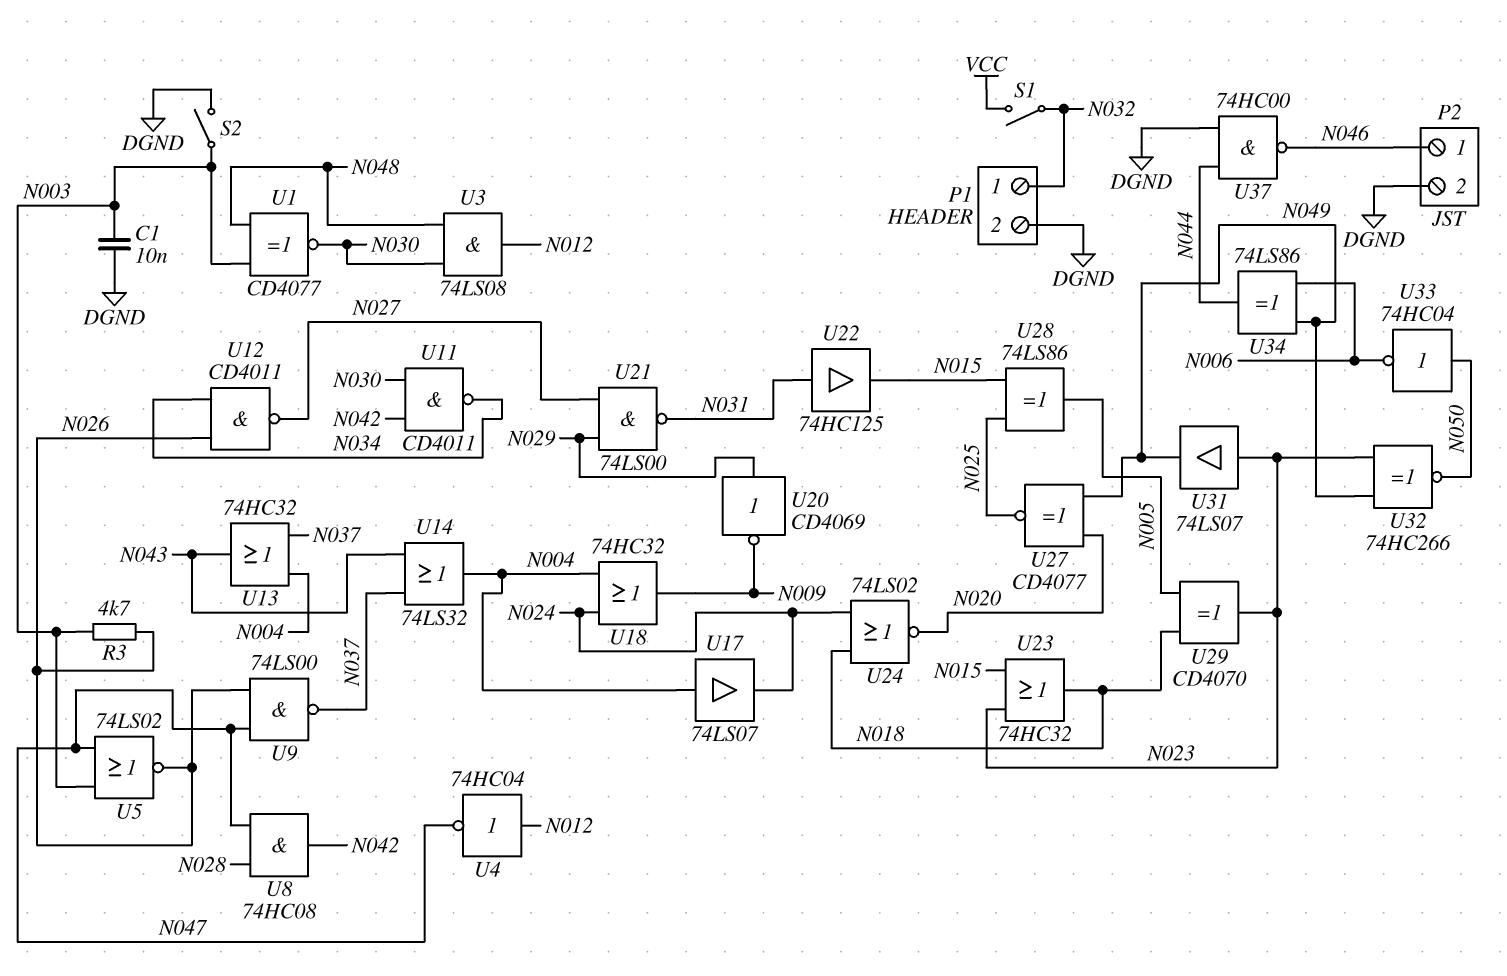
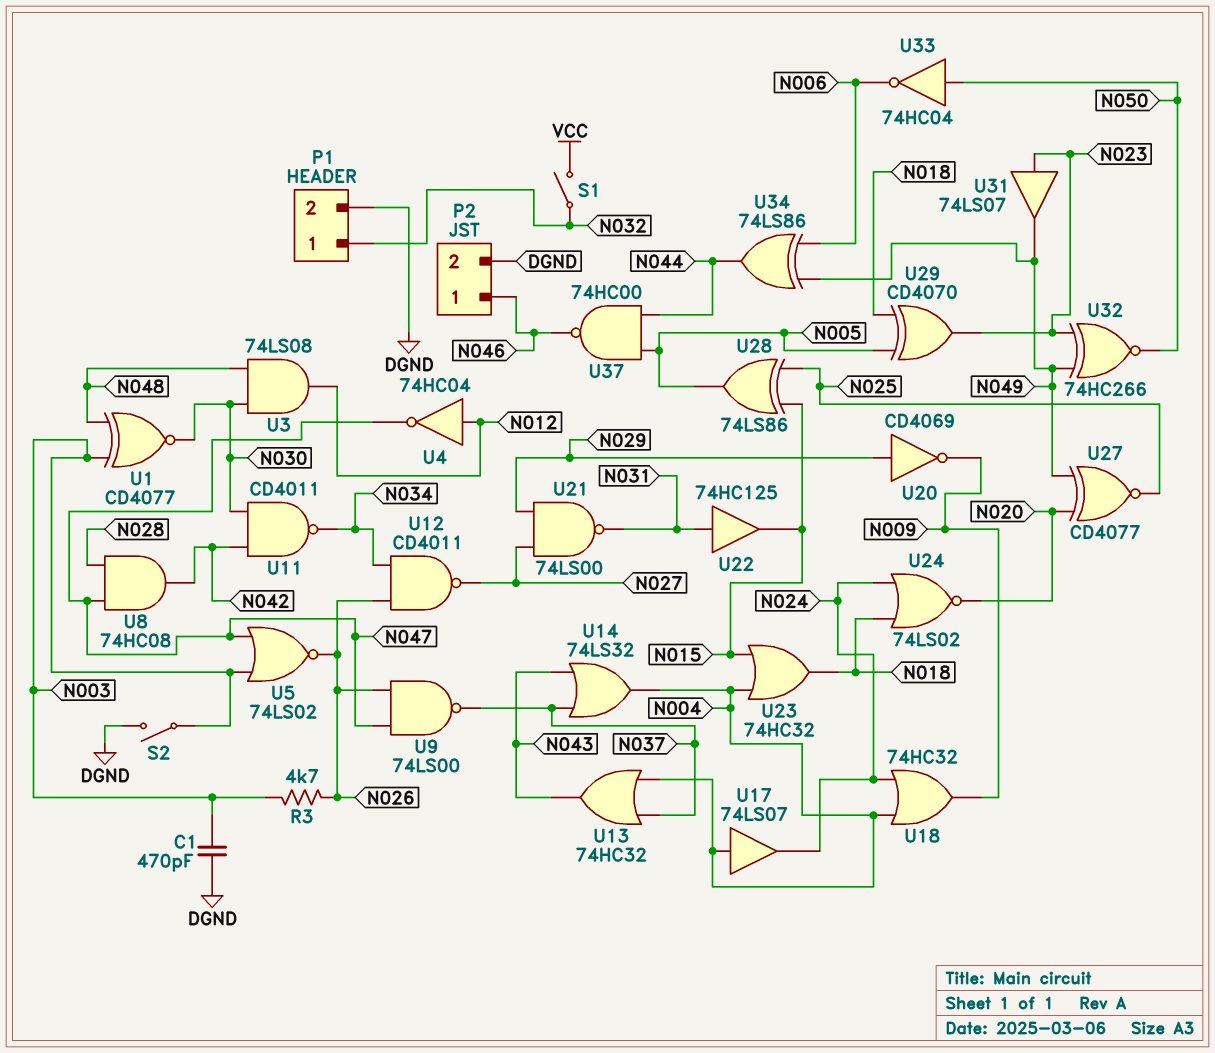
C1: 10nF (DGND, N003) -> 470pF (DGND, N003)
U23: OR 74HC32 (in N015, in N023, out N018) -> OR 74HC32 (in N004, in N015, out N018)
U37: NAND 74HC00 (in DGND, in N044, out N046) -> NAND 74HC00 (in N005, in N044, out N046)

